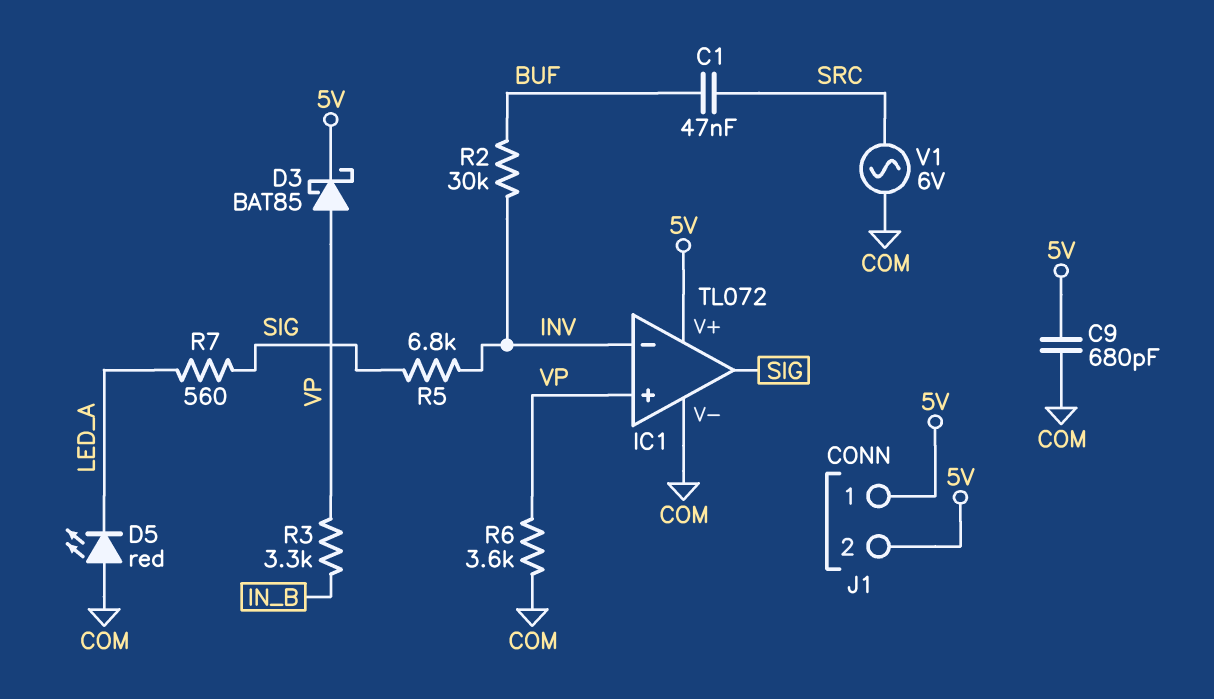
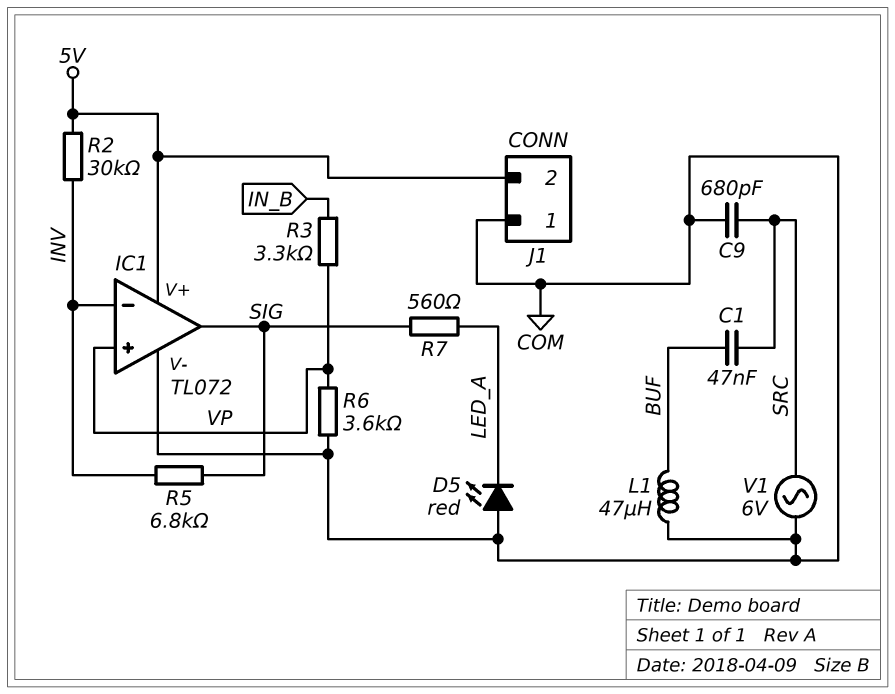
C9: 680pF (5V, COM) -> 680pF (COM, SRC)
D3: schottky BAT85 (A VP, K 5V) -> none
J1 pin 1: 5V -> COM
L1: none -> 47uH (BUF, COM)
R2: 30k (BUF, INV) -> 30k (5V, INV)

